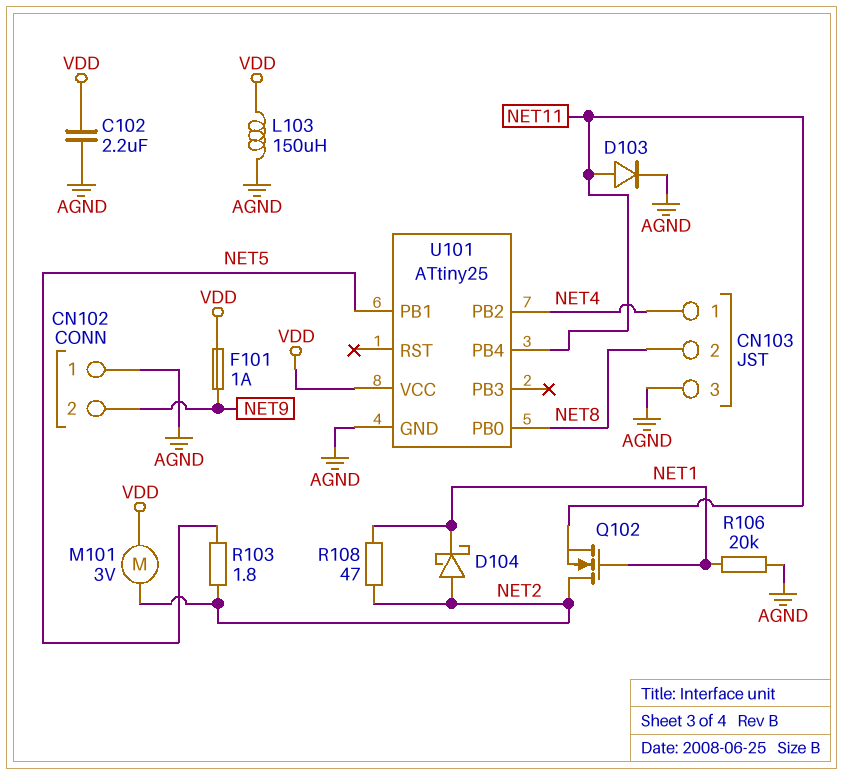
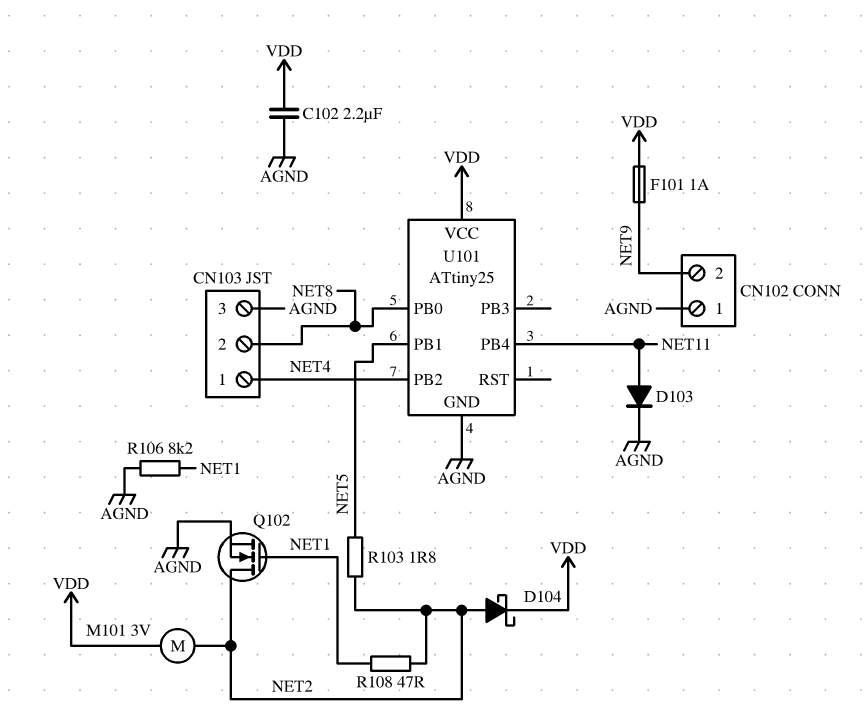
D104: schottky (A NET2, K NET1) -> schottky (A NET2, K VDD)
L103: 150uH (AGND, VDD) -> none
Q102: NMOS (G NET1, D NET2, S NET11) -> NMOS (G NET1, D NET2, S AGND)
R106: 20k (AGND, NET1) -> 8.2k (AGND, NET1)

